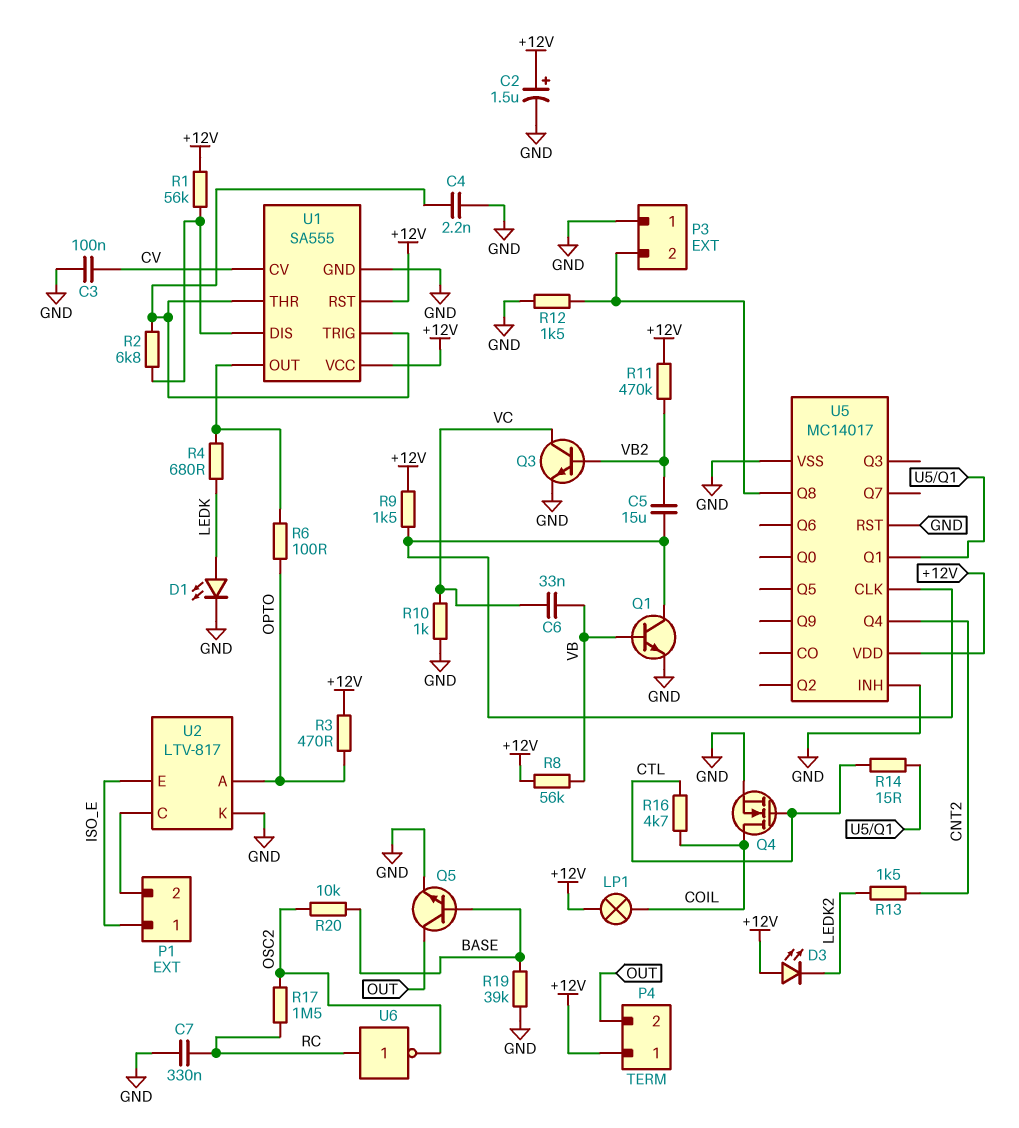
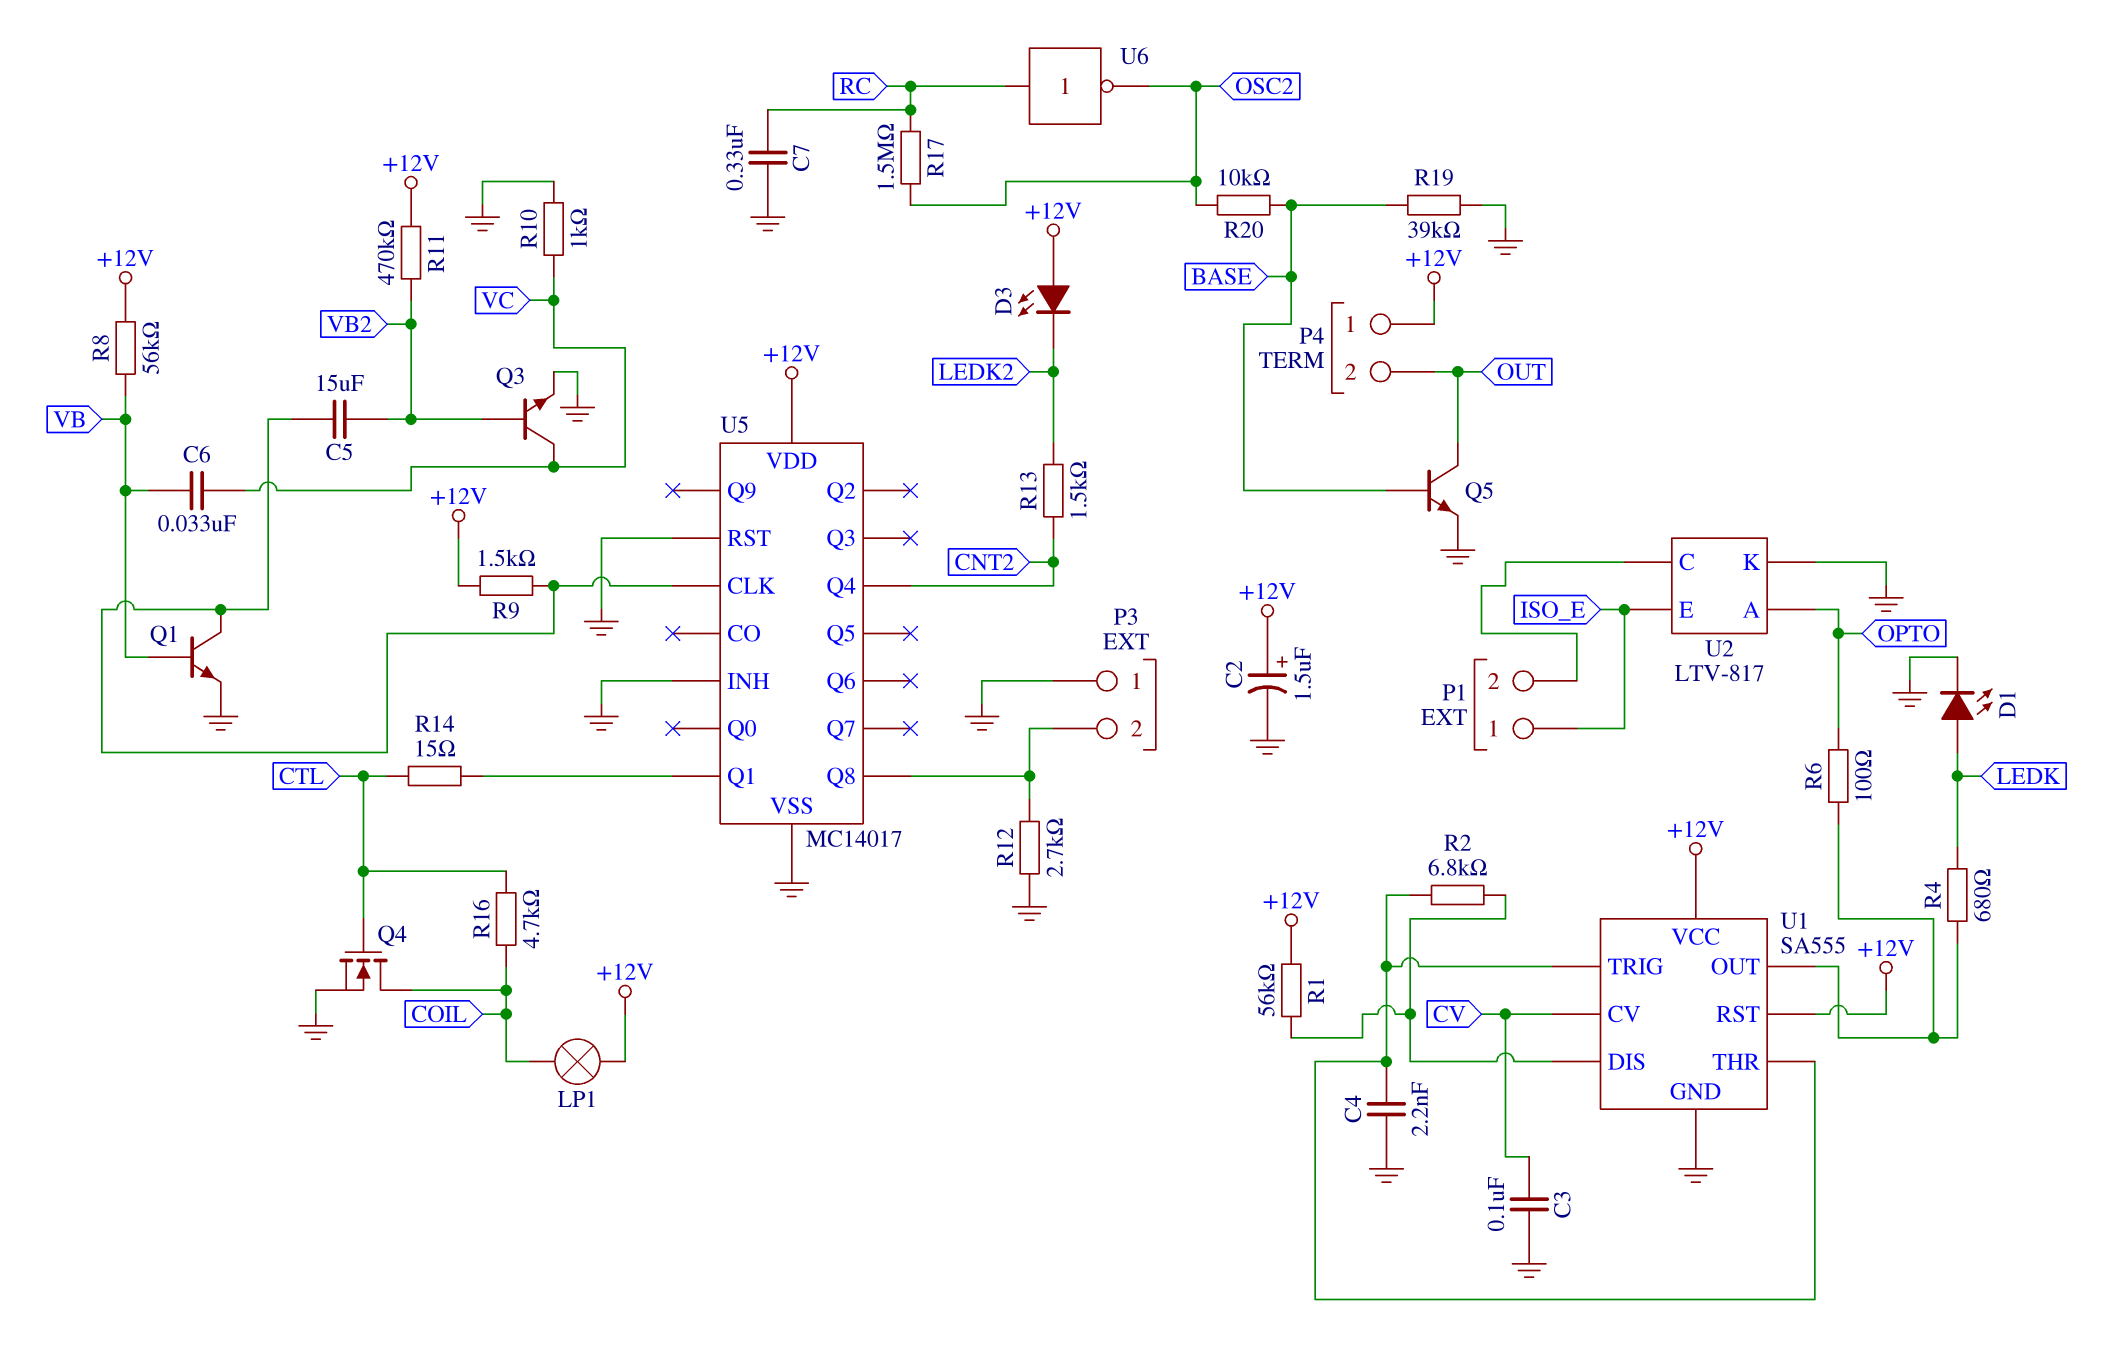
R3: 470 (+12V, OPTO) -> none
R12: 1.5k (GND, P3/2) -> 2.7k (GND, P3/2)

